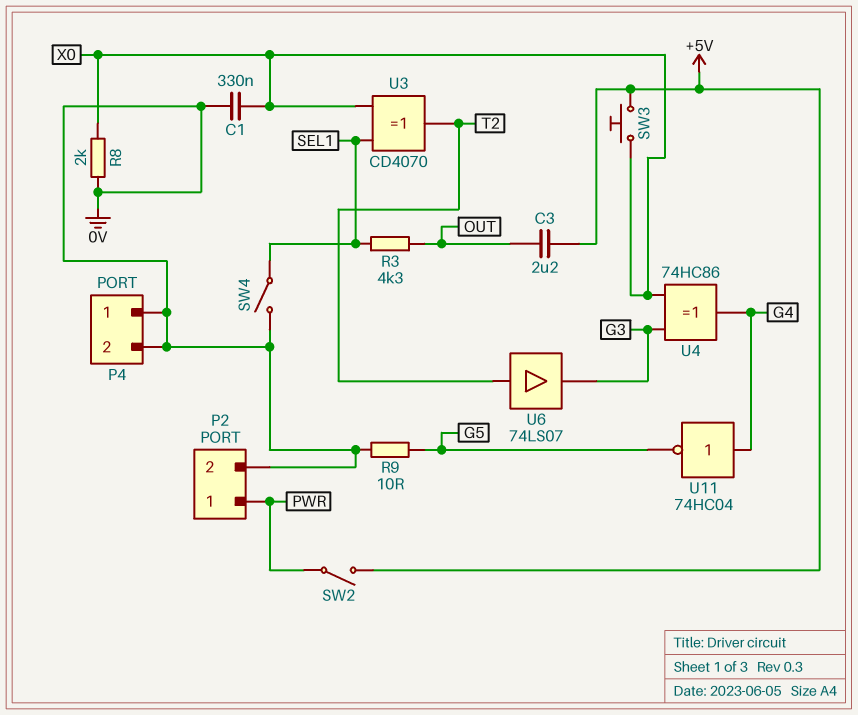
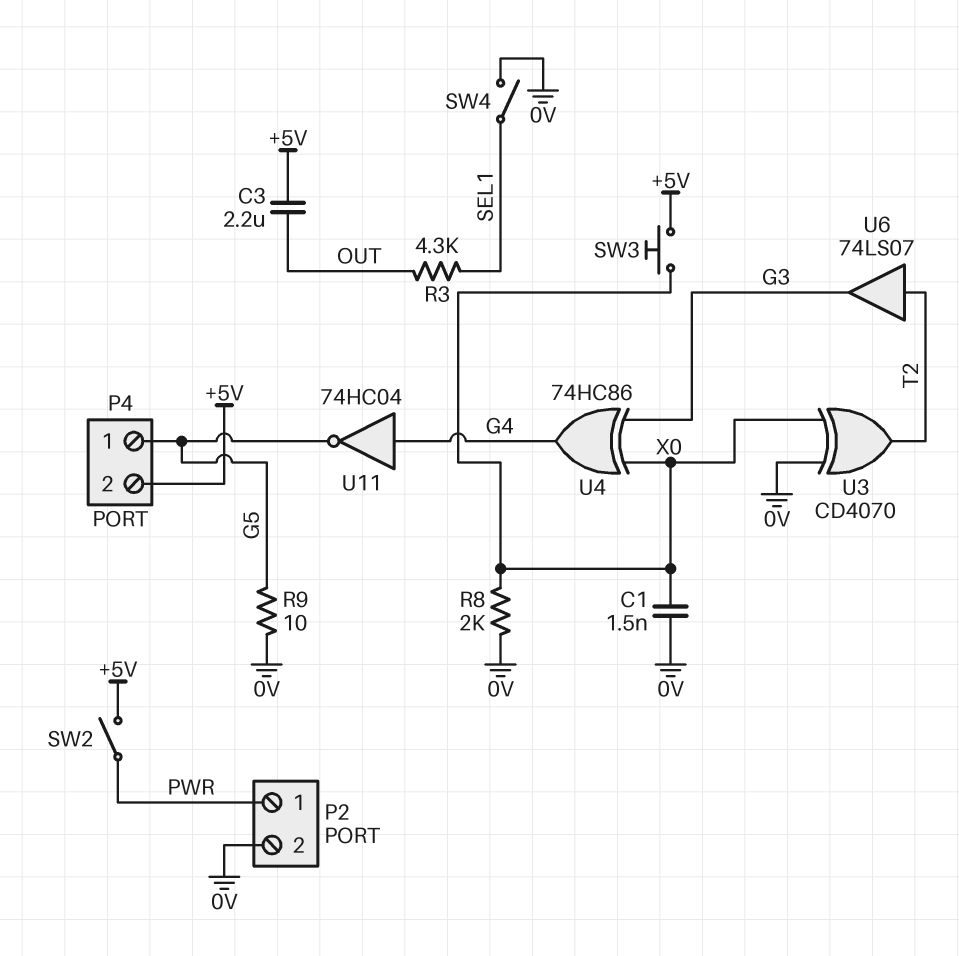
C1: 330nF (0V, X0) -> 1.5nF (0V, X0)
P4 pin 1: 0V -> G5
P4 pin 2: 0V -> +5V
U3: XOR CD4070 (in SEL1, in X0, out T2) -> XOR CD4070 (in 0V, in X0, out T2)

